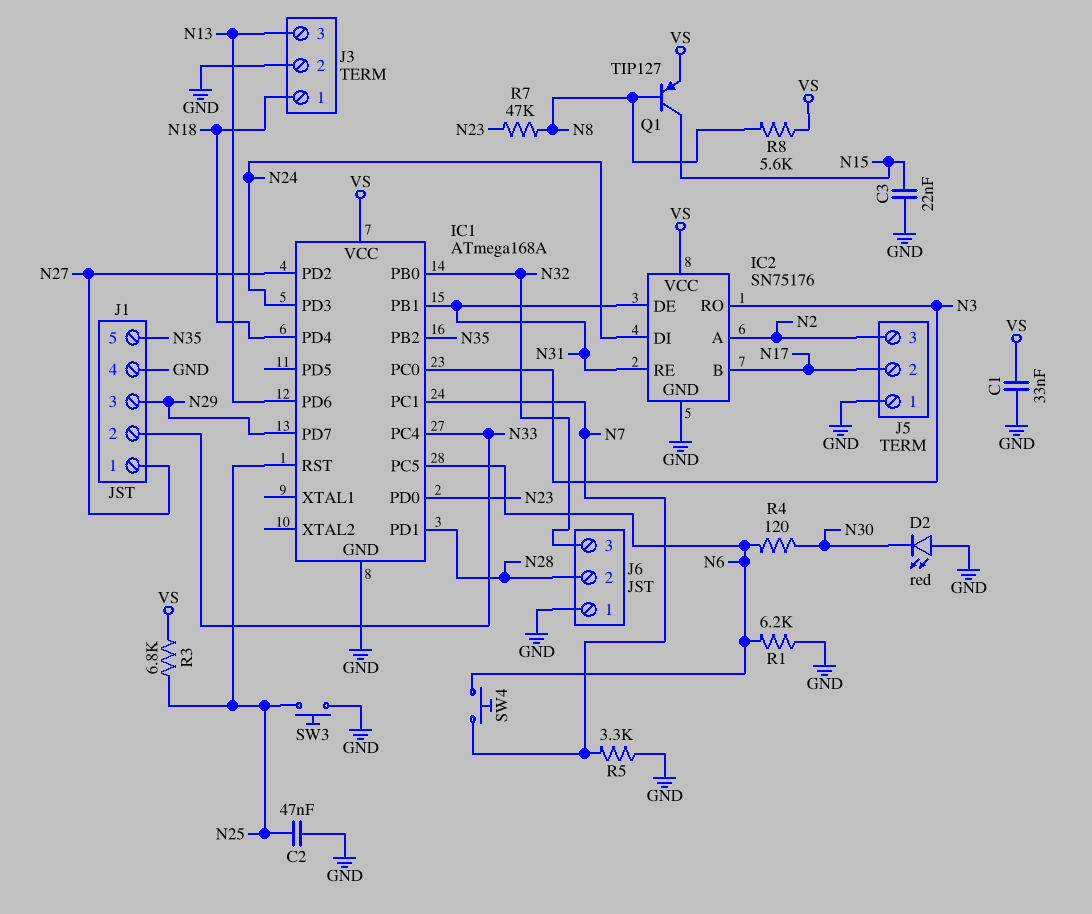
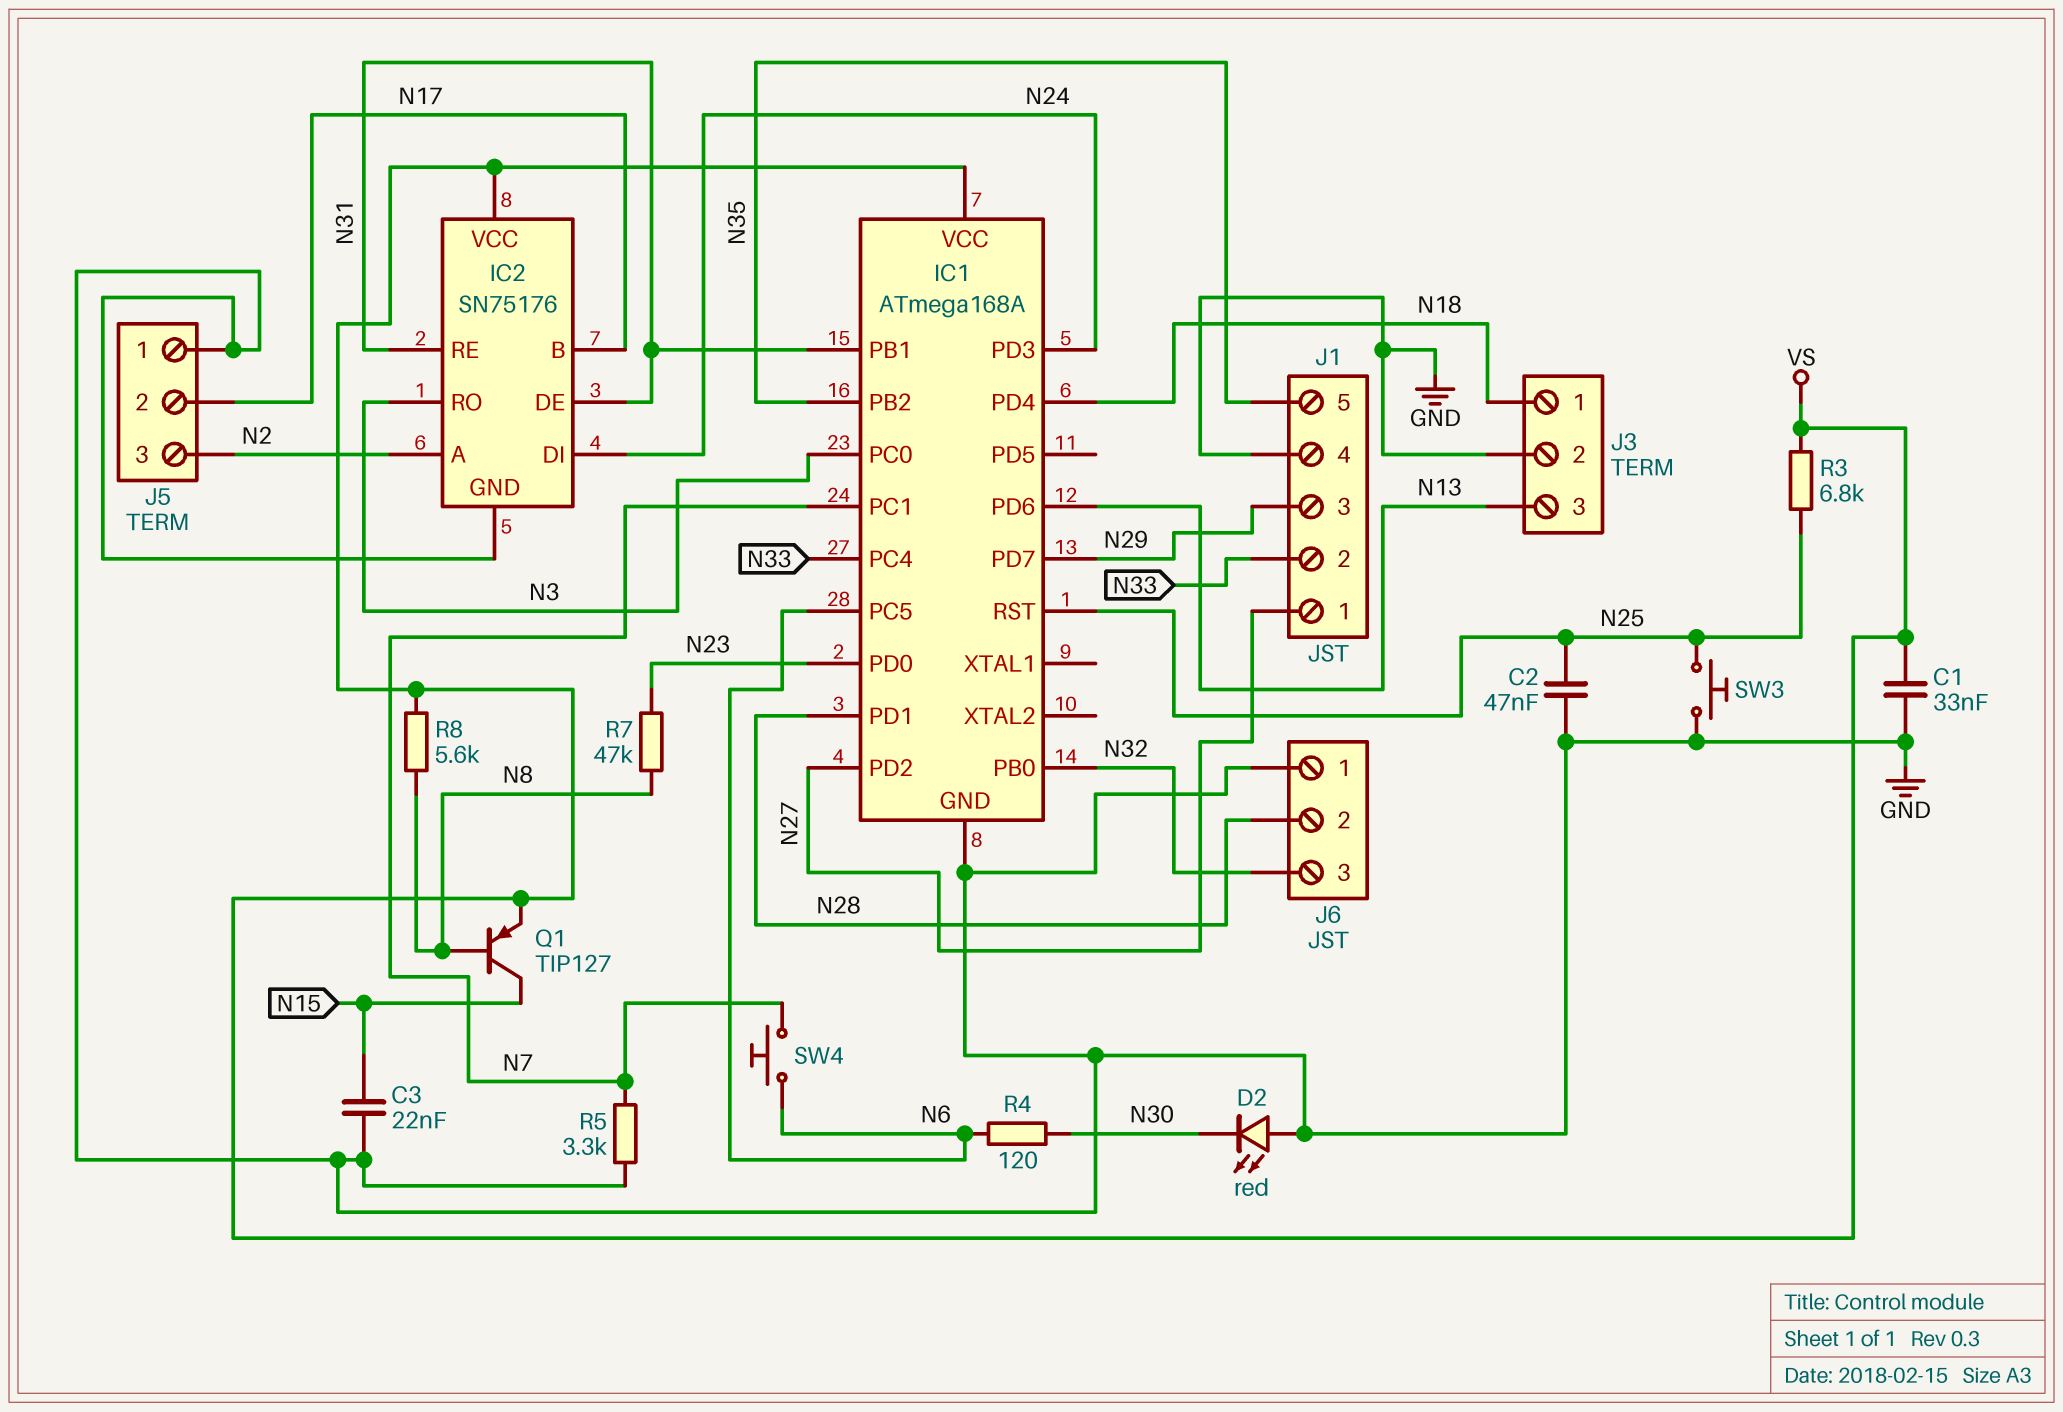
R1: 6.2k (GND, N6) -> none

